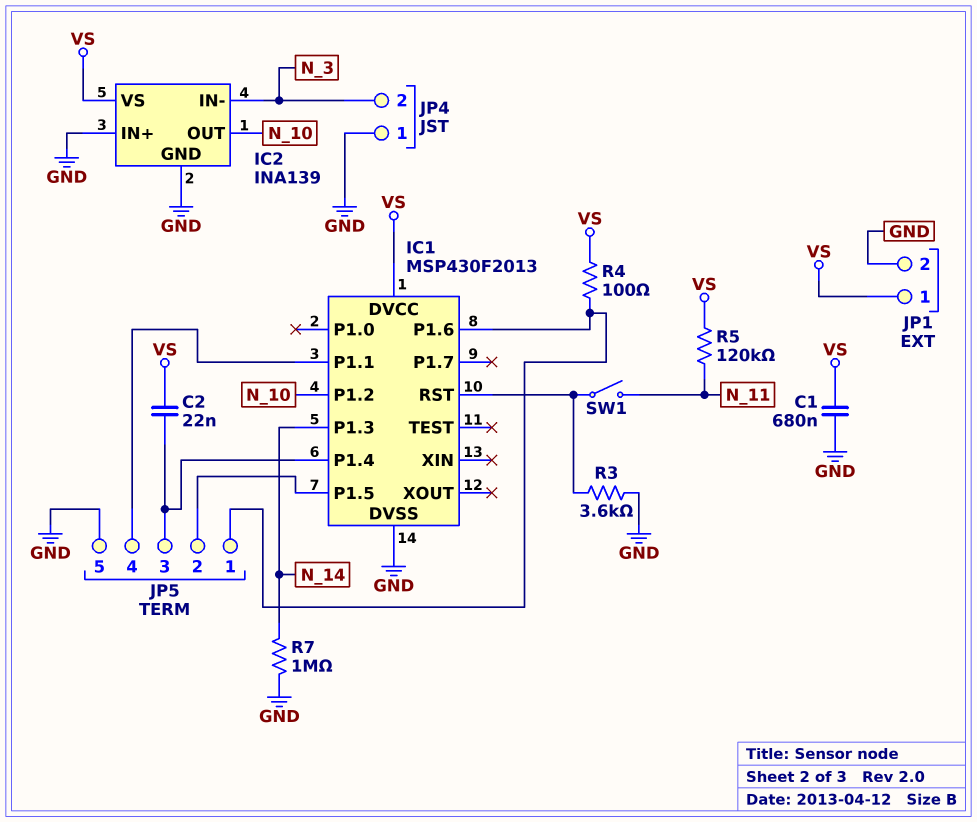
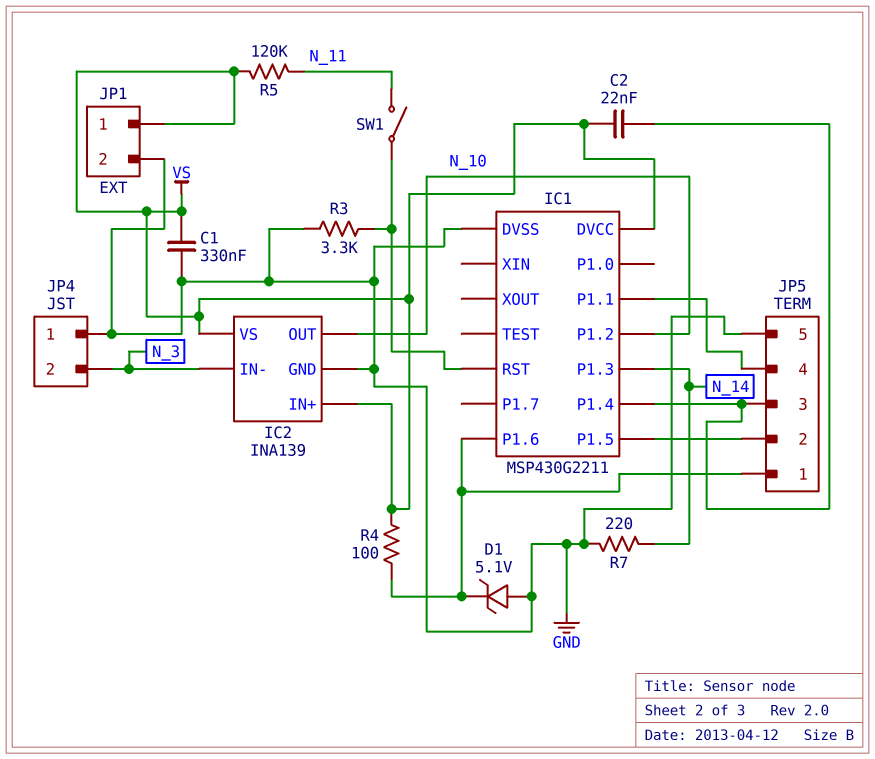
C1: 680nF (GND, VS) -> 330nF (GND, VS)
D1: none -> zener 5.1V (A GND, K IC1/P1.6)
IC1: MSP430F2013 -> MSP430G2211
IC2 pin IN+: GND -> VS
R3: 3.6k (GND, IC1/RST) -> 3.3k (GND, IC1/RST)
R7: 1M (GND, N_14) -> 220 (GND, N_14)

